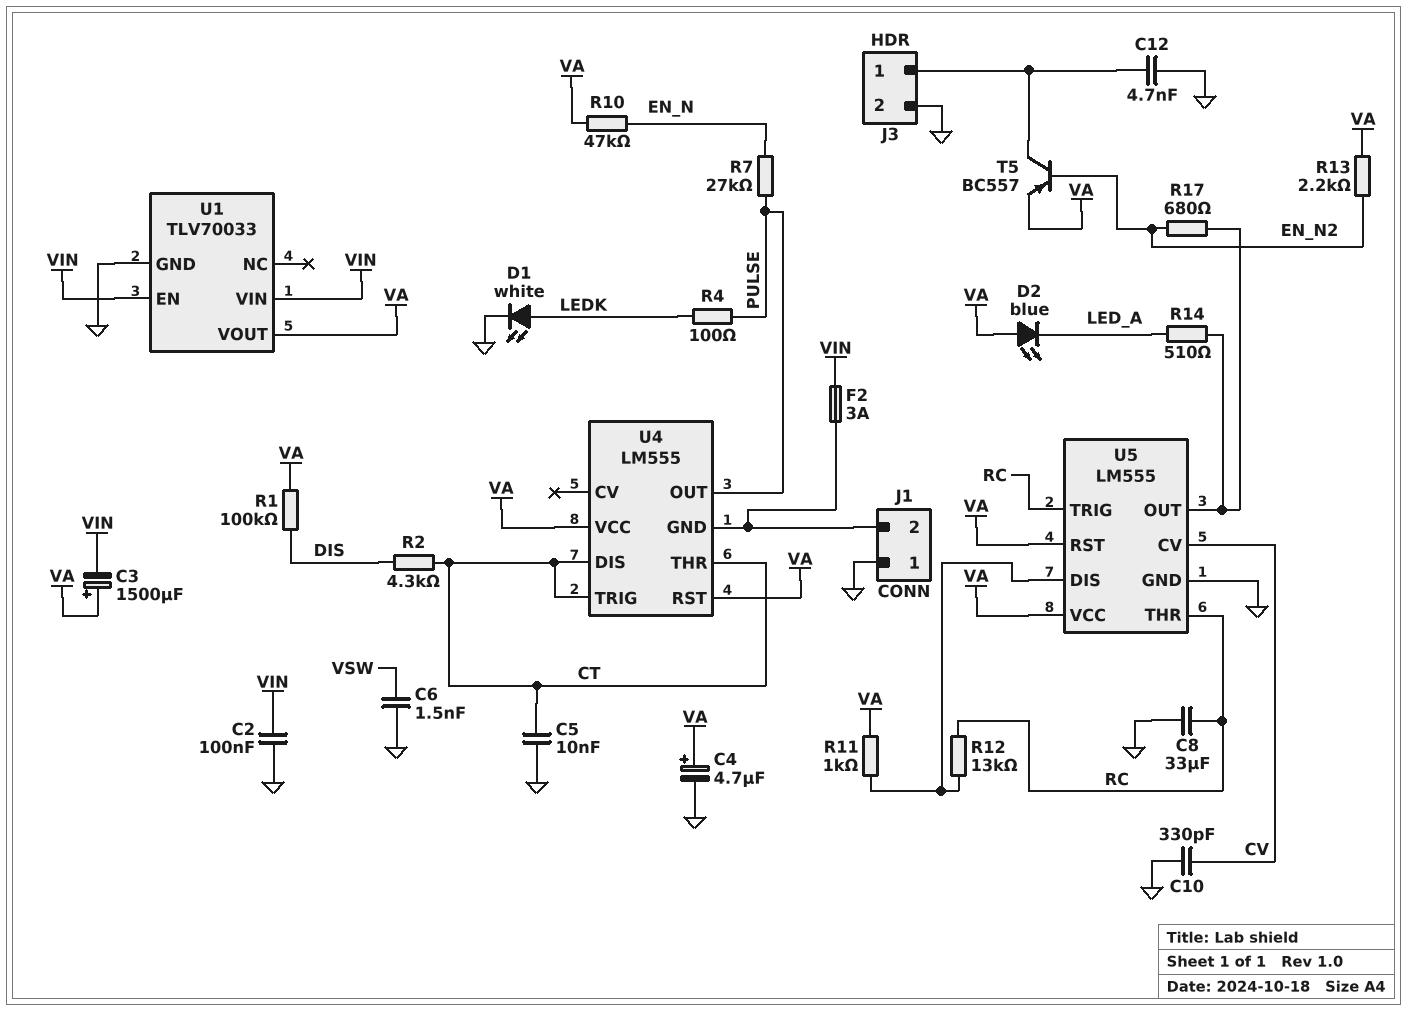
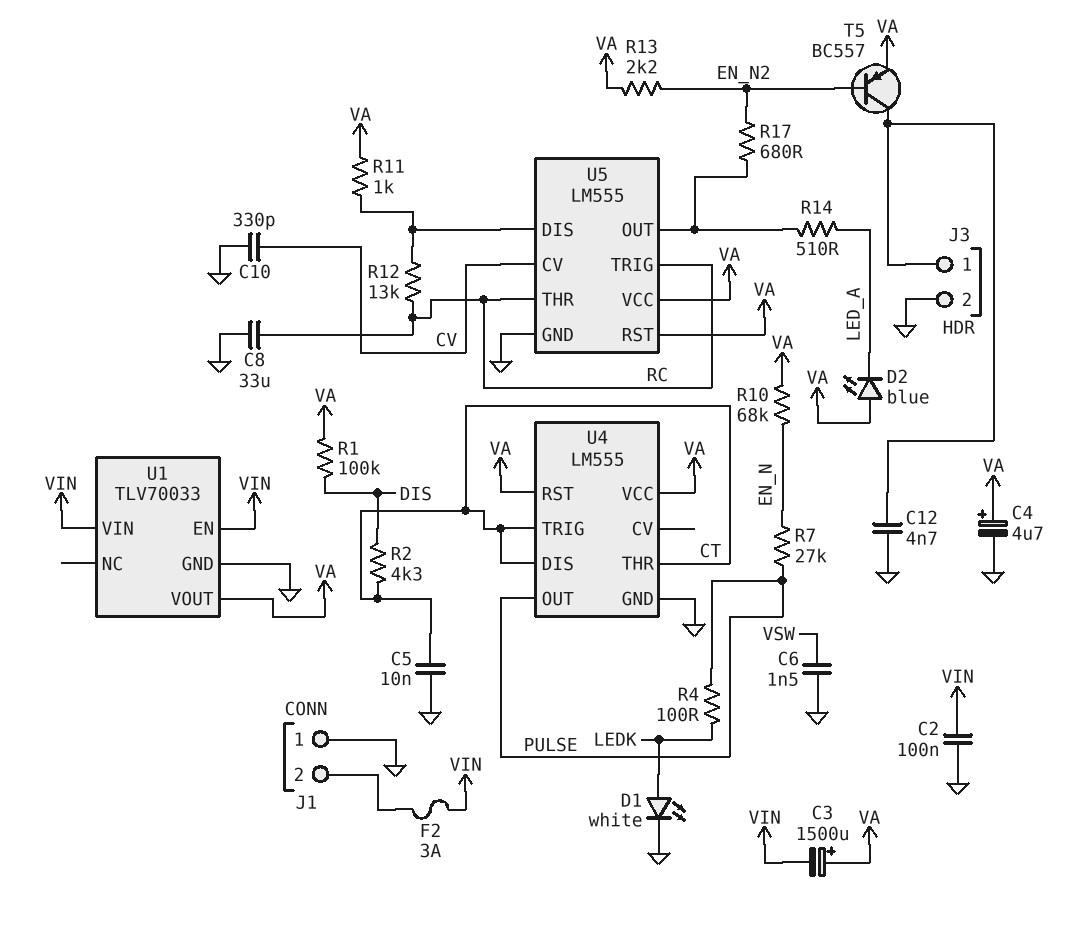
R10: 47k (EN_N, VA) -> 68k (EN_N, VA)
U4 pin GND: J1/2 -> GND

